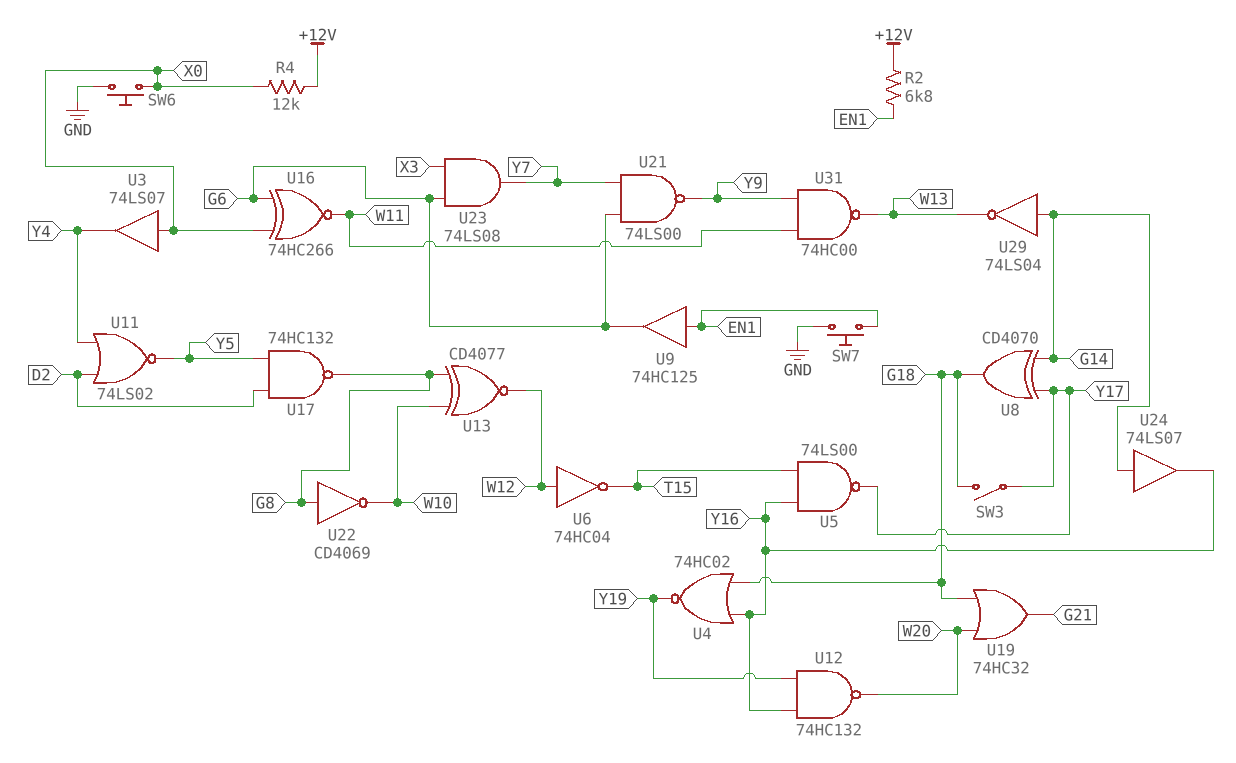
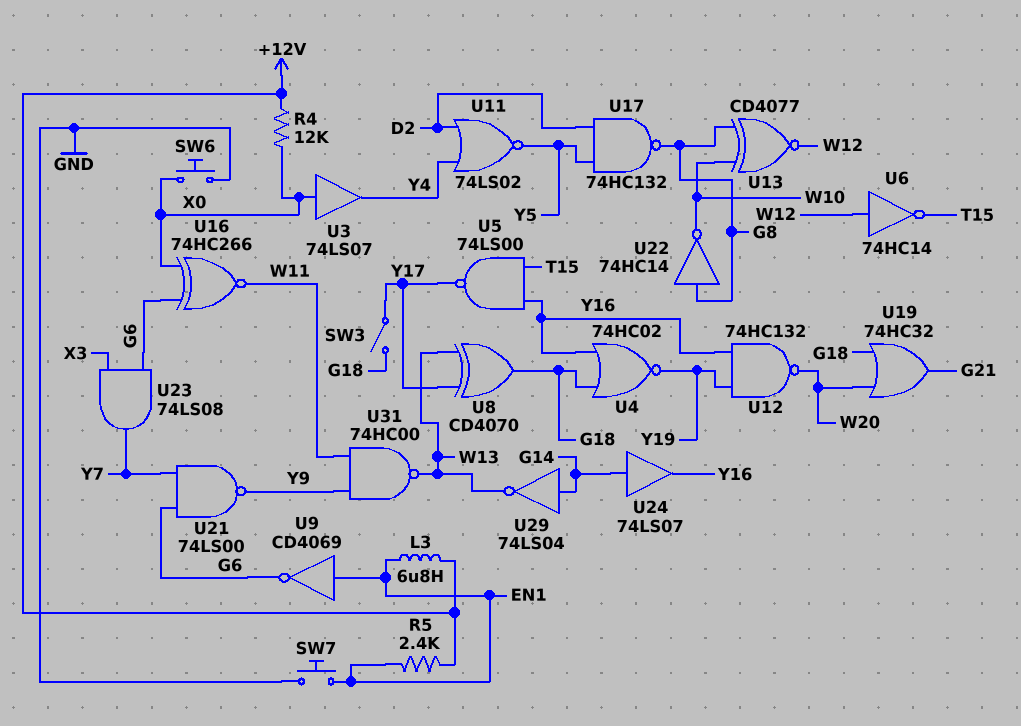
L3: none -> 6.8uH (+12V, EN1)
R2: 6.8k (+12V, EN1) -> none
R5: none -> 2.4k (+12V, EN1)
U6: NOT 74HC04 (in W12, out T15) -> NOT 74HC14 (in W12, out T15)
U8: XOR CD4070 (in G14, in Y17, out G18) -> XOR CD4070 (in W13, in Y17, out G18)
U9: buffer 74HC125 (in EN1, out G6) -> NOT CD4069 (in EN1, out G6)
U22: NOT CD4069 (in G8, out W10) -> NOT 74HC14 (in G8, out W10)

